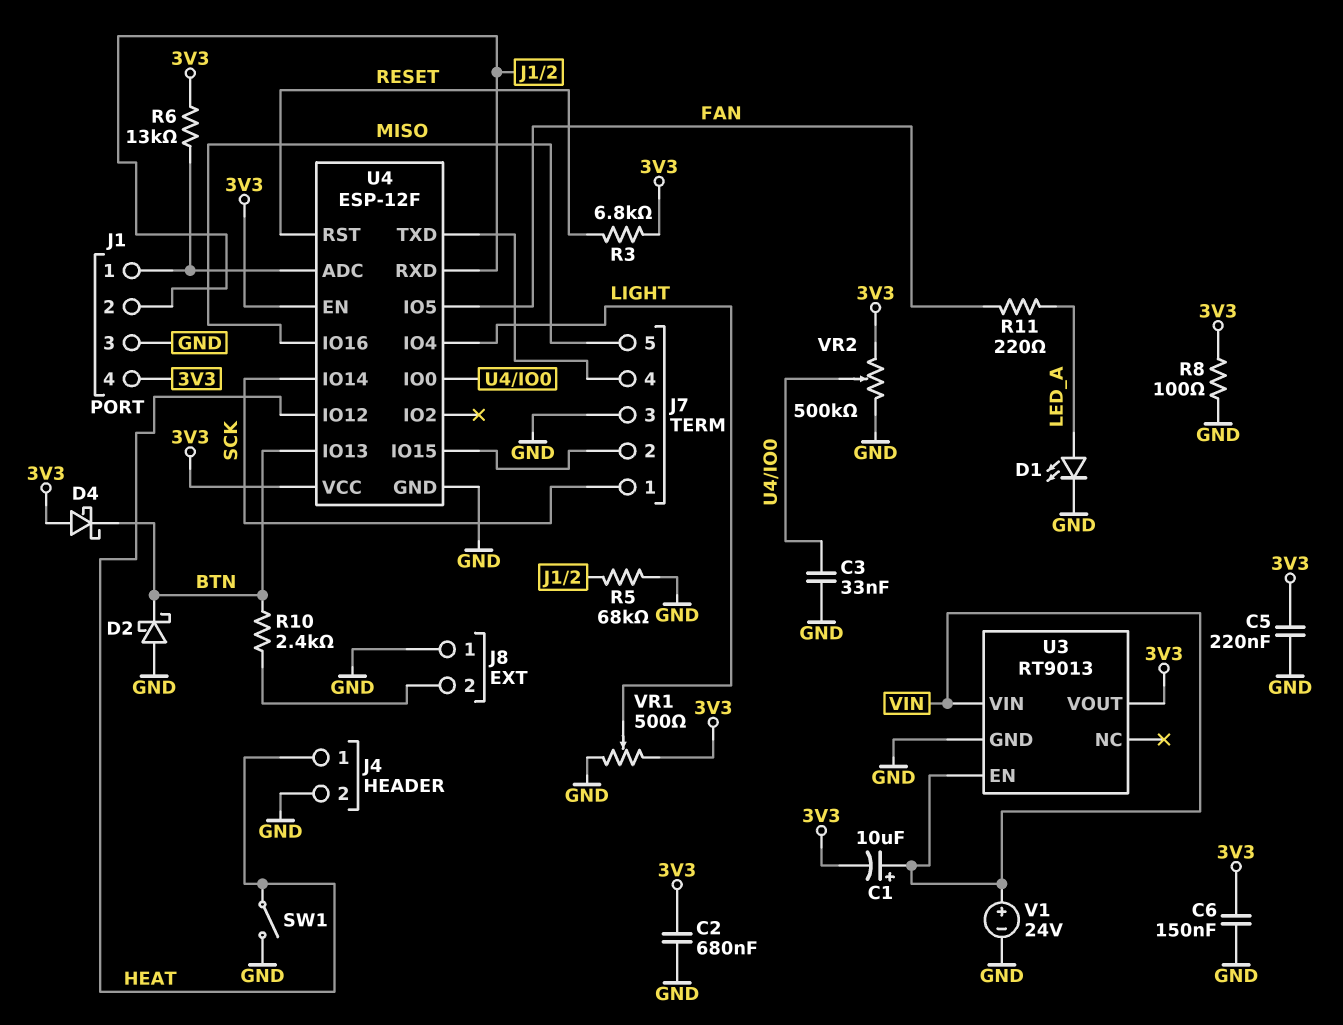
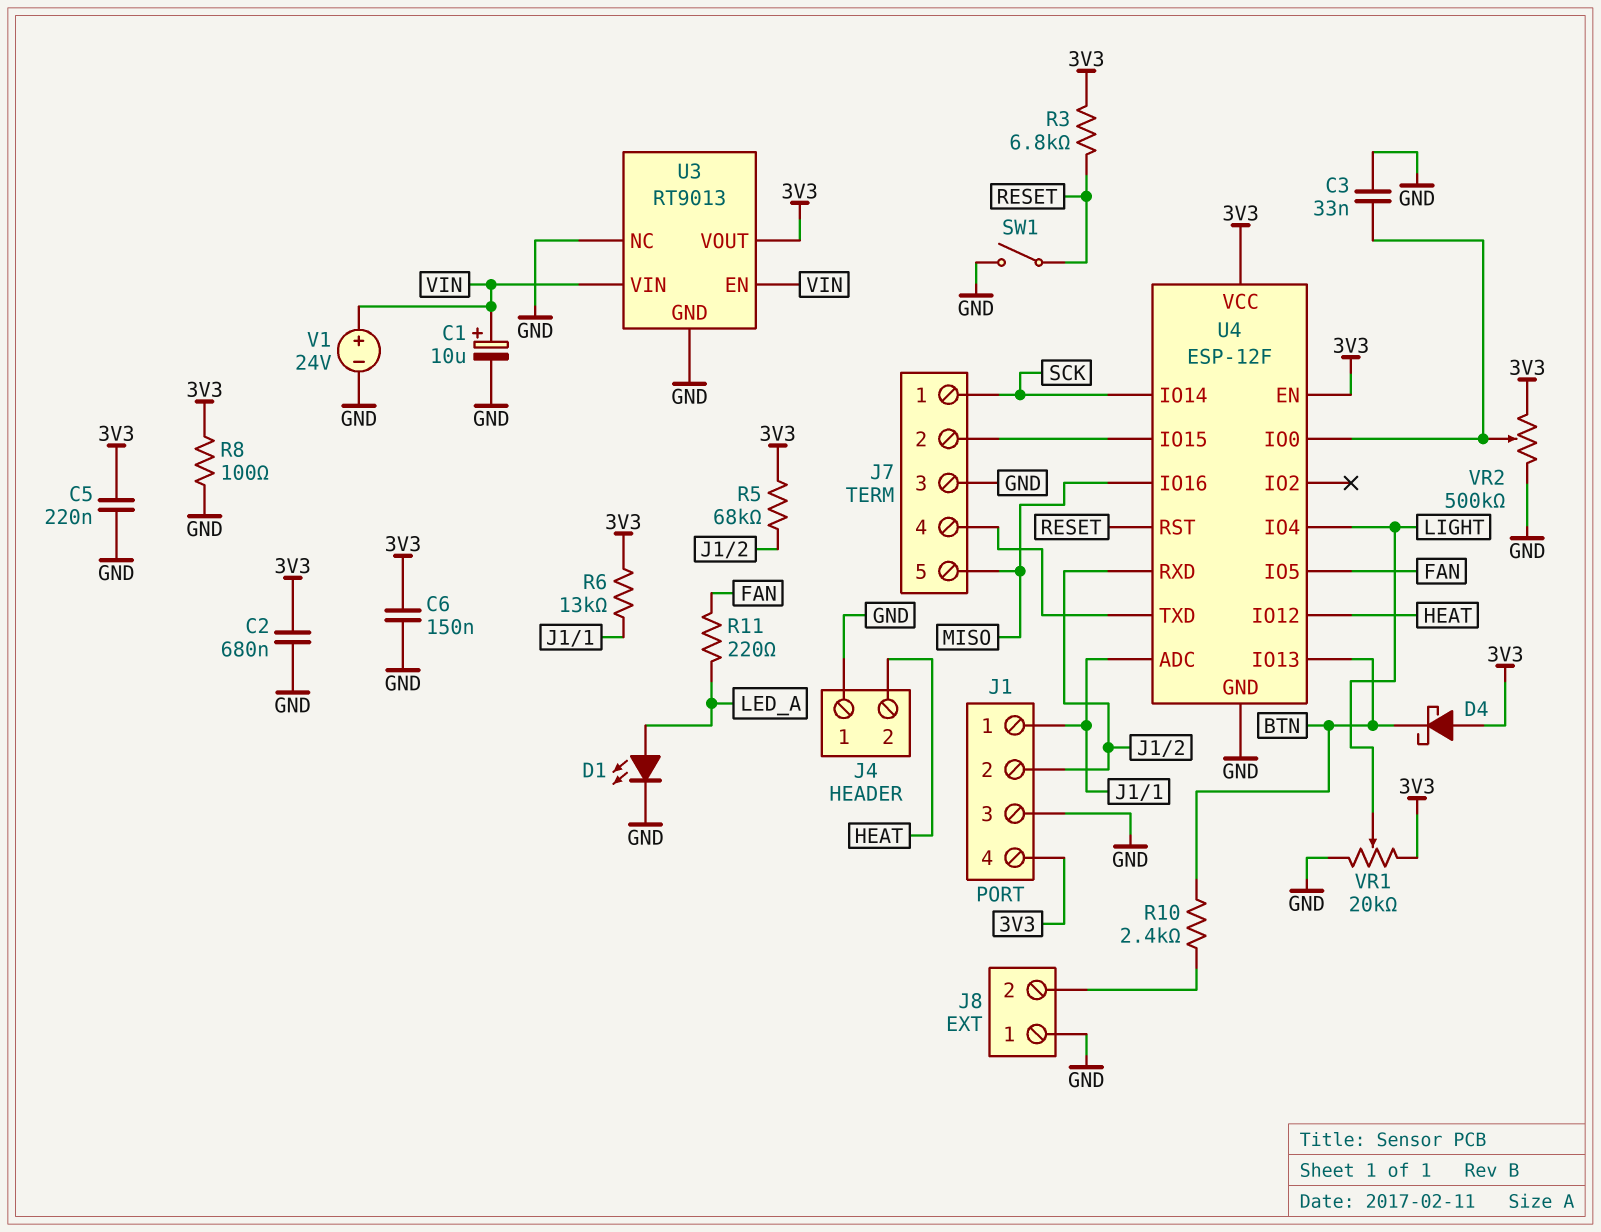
C1: 10uF (plus VIN, minus 3V3) -> 10uF (plus VIN, minus GND)
D2: schottky (A GND, K BTN) -> none
J4 pin 1: HEAT -> GND
J4 pin 2: GND -> HEAT
R5: 68k (GND, J1/2) -> 68k (3V3, J1/2)
SW1: switch (GND, HEAT) -> switch (GND, RESET)
U3 pin NC: none -> GND
VR1: 500 (3V3, GND, wiper LIGHT) -> 20k (3V3, GND, wiper LIGHT)

